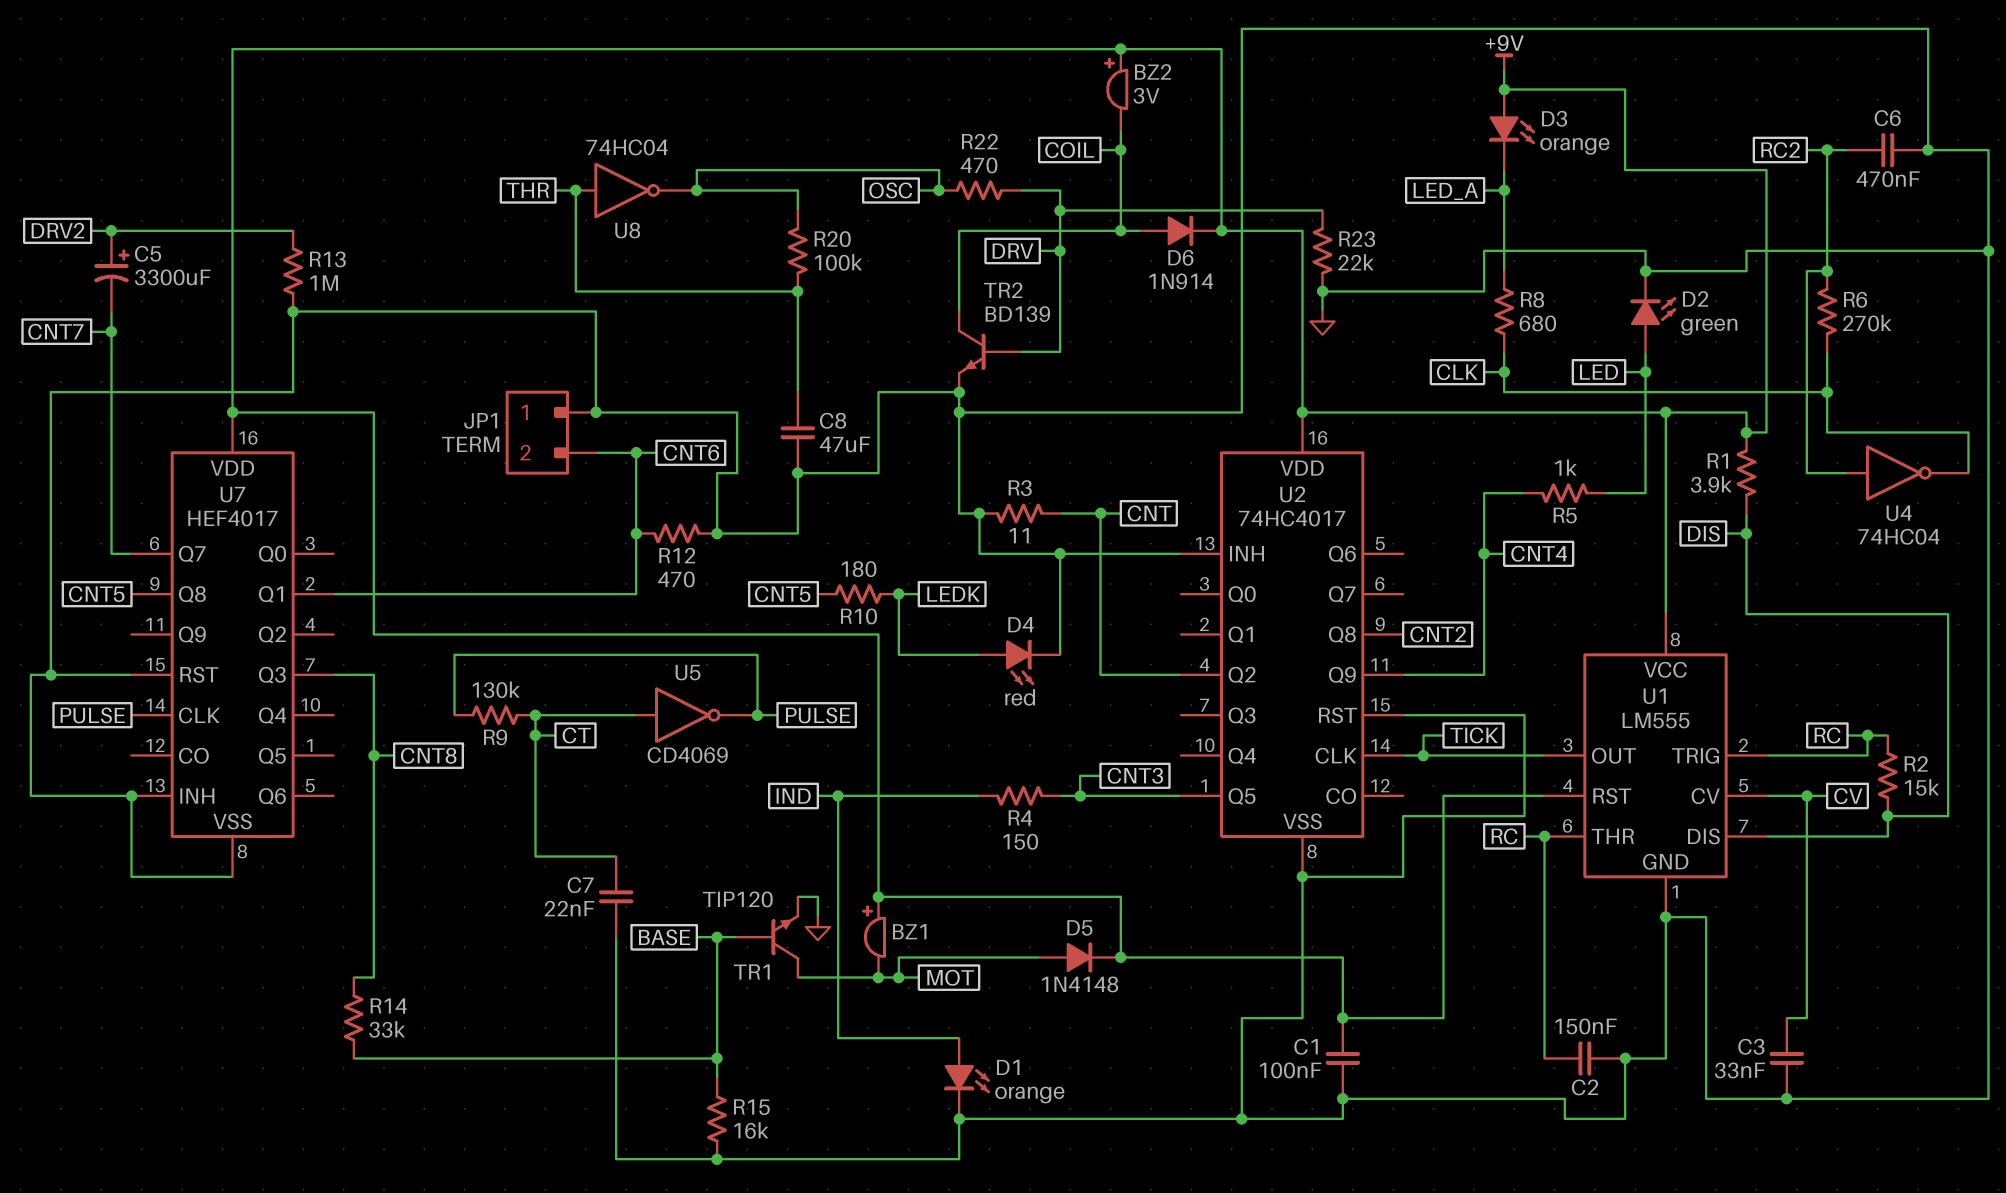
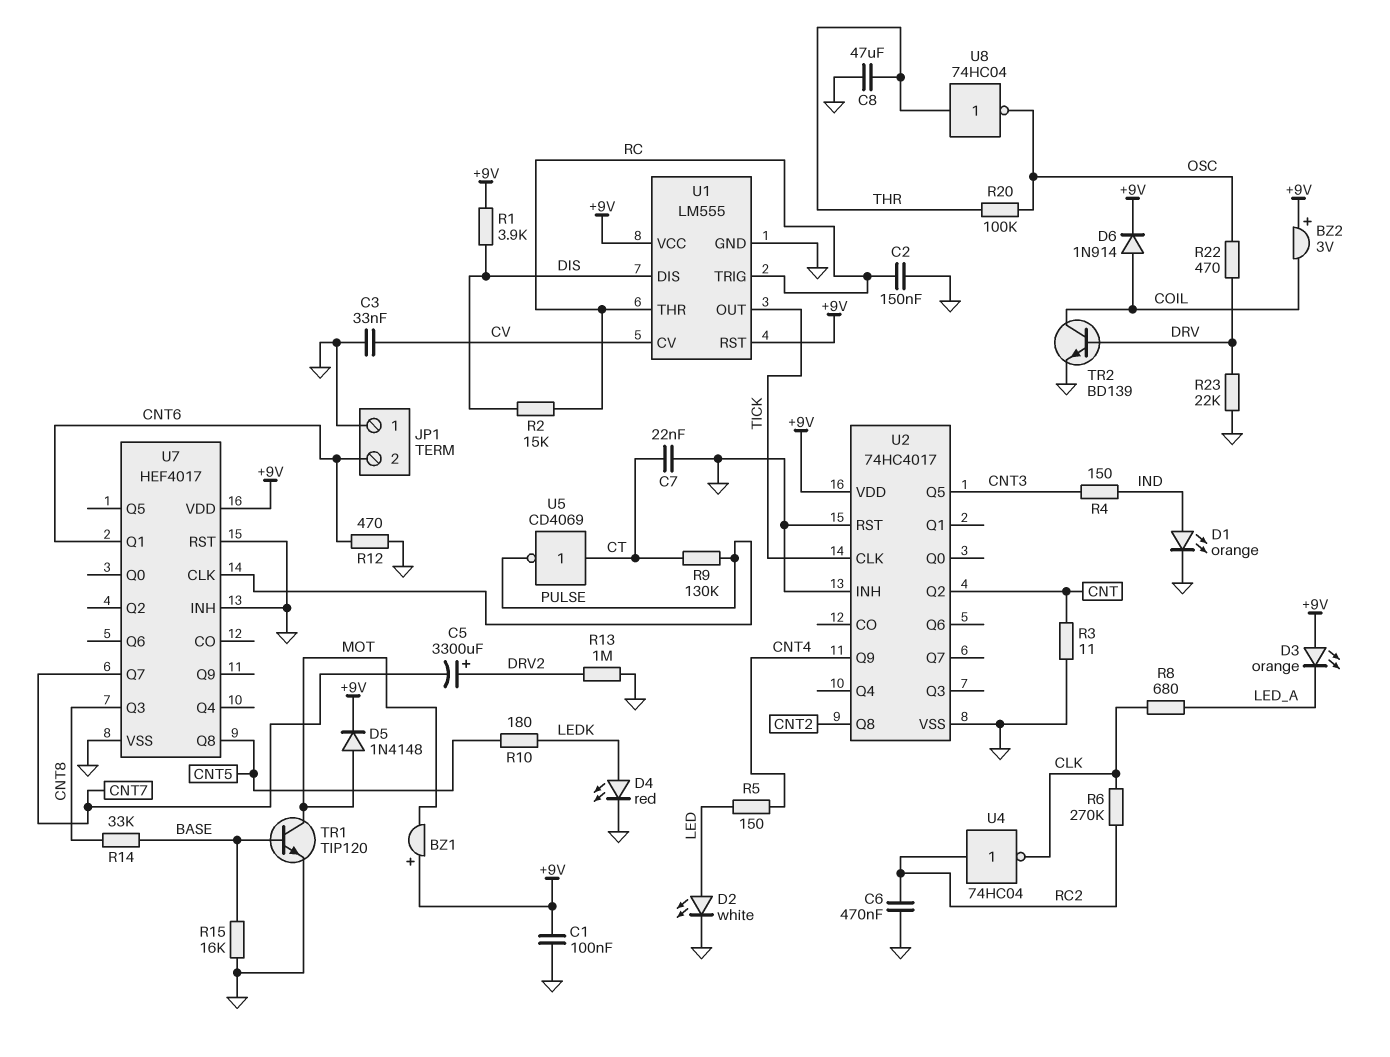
D2: LED green (A LED, K GND) -> LED white (A LED, K GND)
R5: 1k (CNT4, LED) -> 150 (CNT4, LED)

